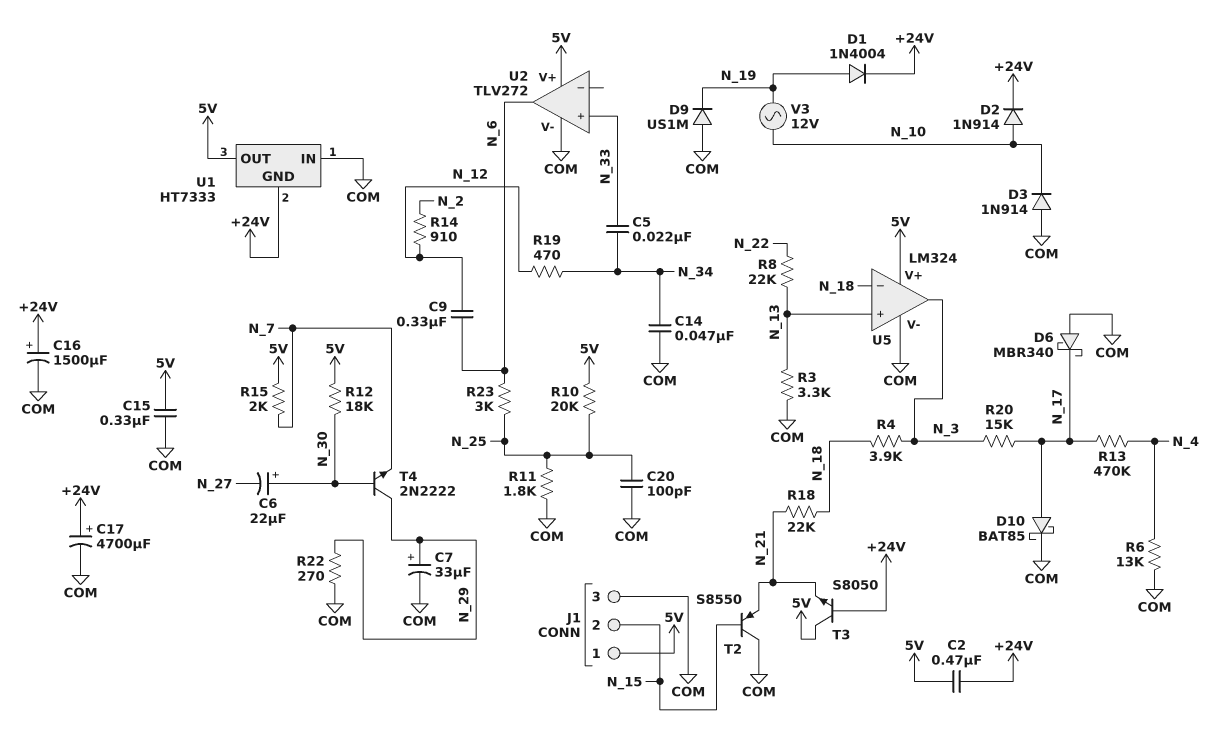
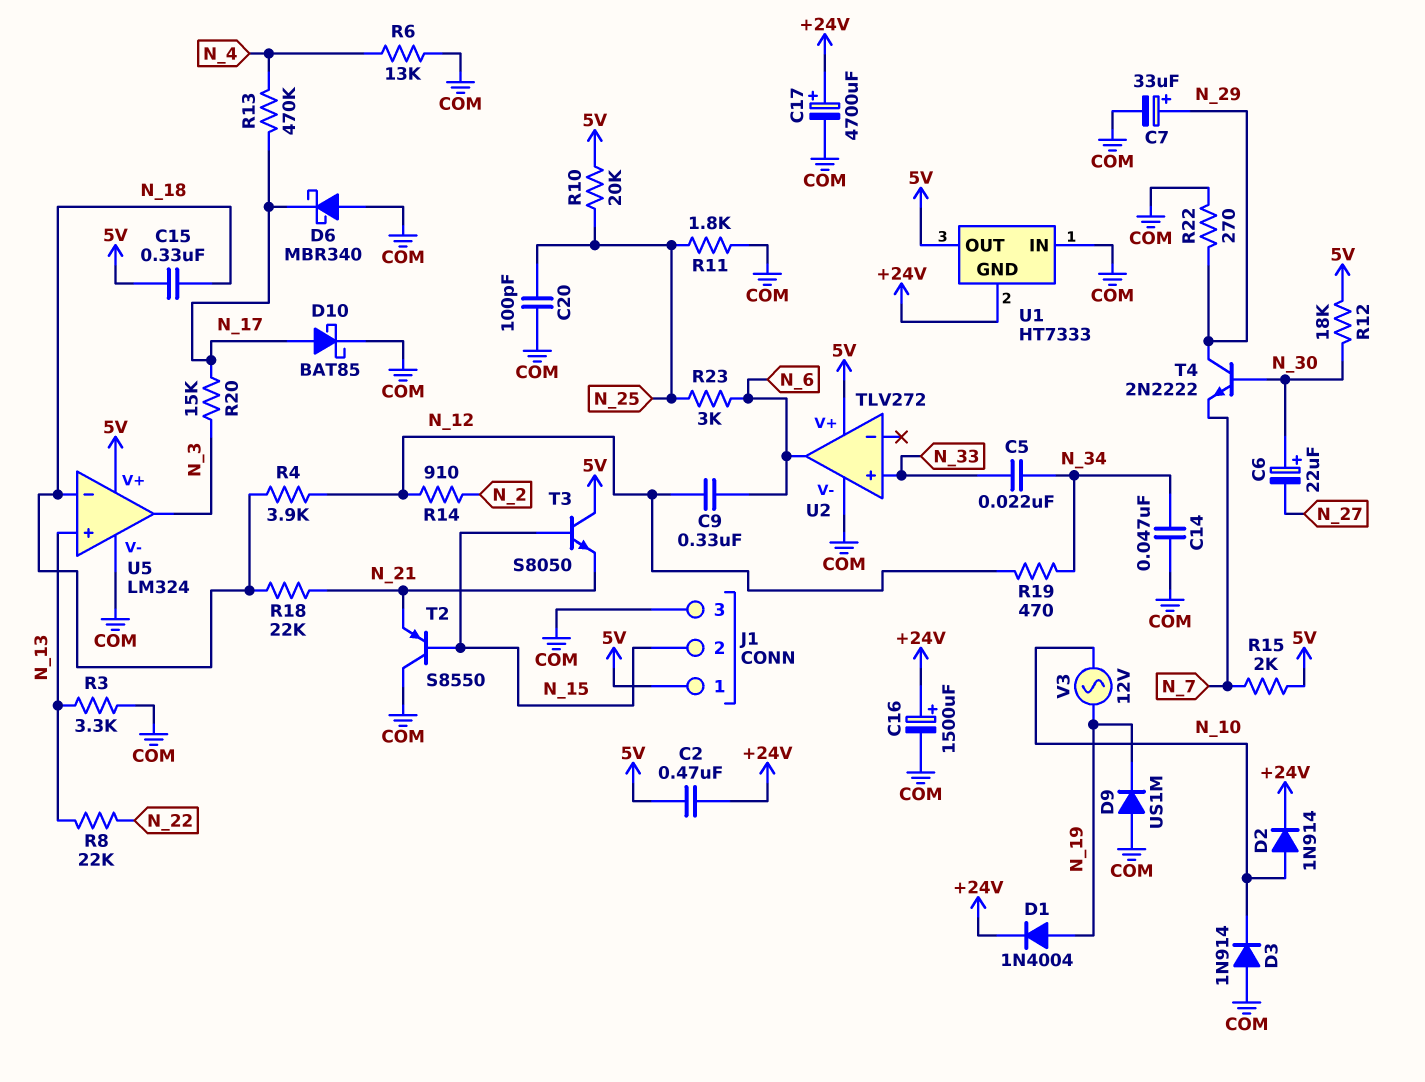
C15: 330nF (5V, COM) -> 330nF (5V, N_18)
R4: 3.9k (N_3, N_18) -> 3.9k (N_12, N_18)
T3: NPN S8050 (B +24V, C 5V, E N_21) -> NPN S8050 (B N_15, C 5V, E N_21)

